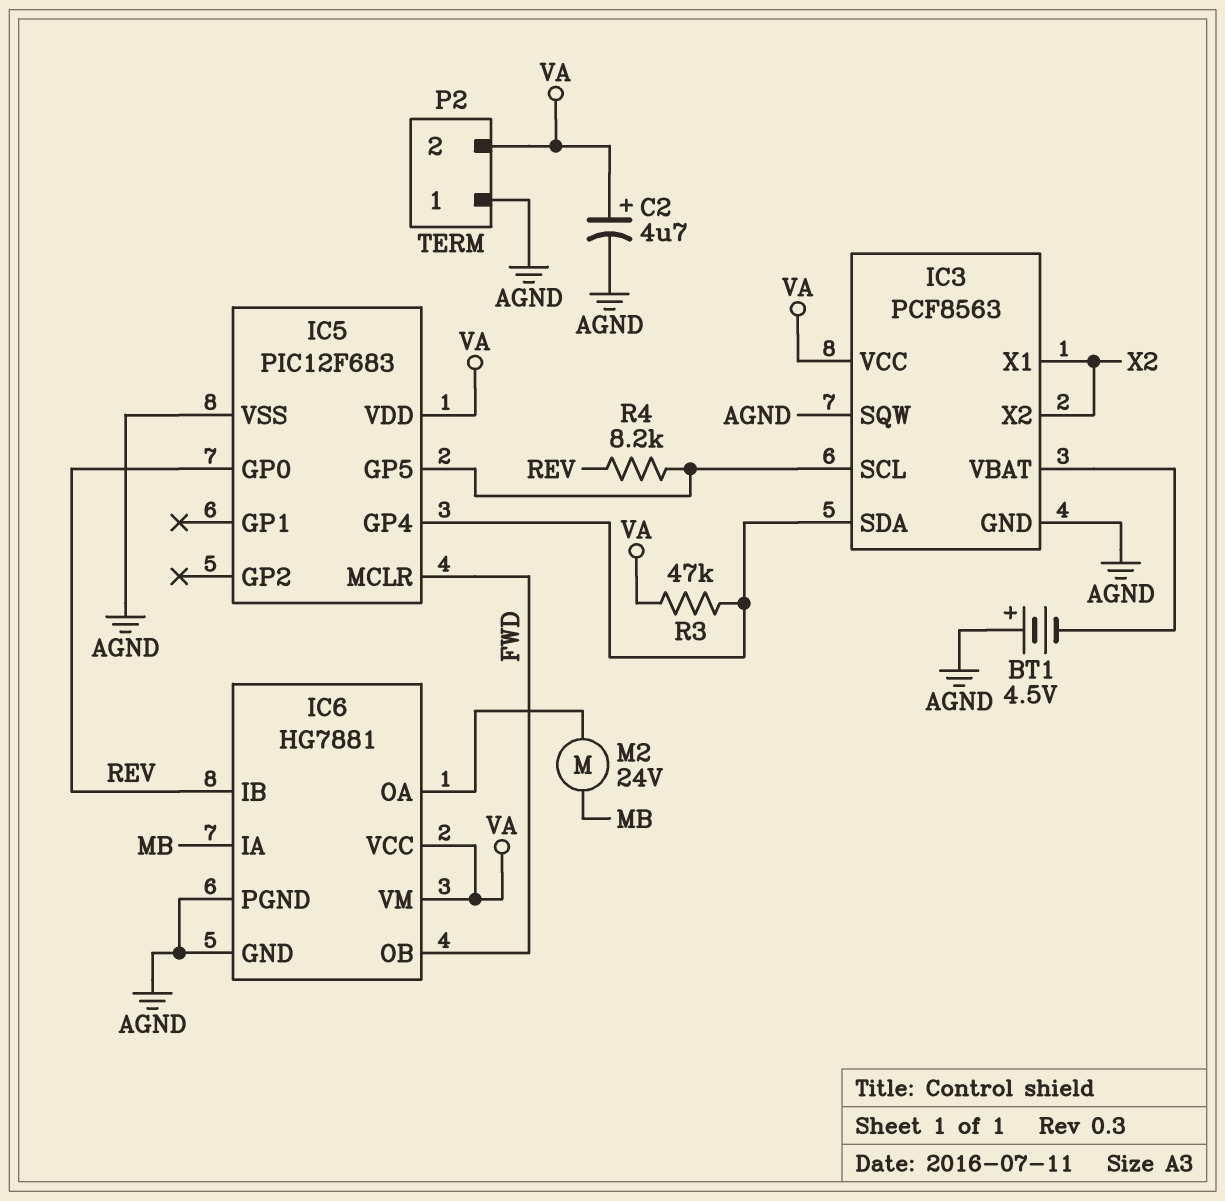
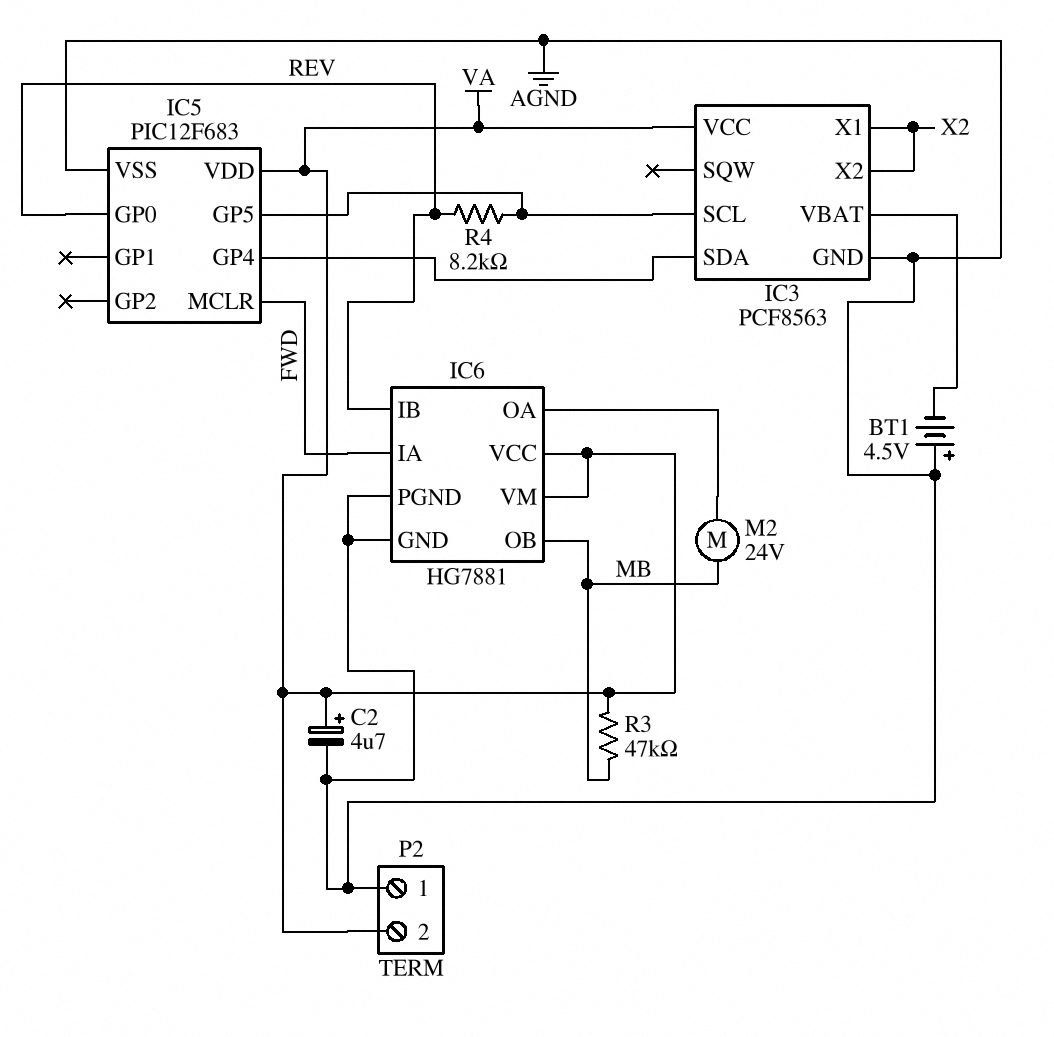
IC3 pin SQW: AGND -> none
IC6 pin IA: MB -> FWD
IC6 pin OB: FWD -> MB
R3: 47k (IC3/SDA, VA) -> 47k (MB, VA)

